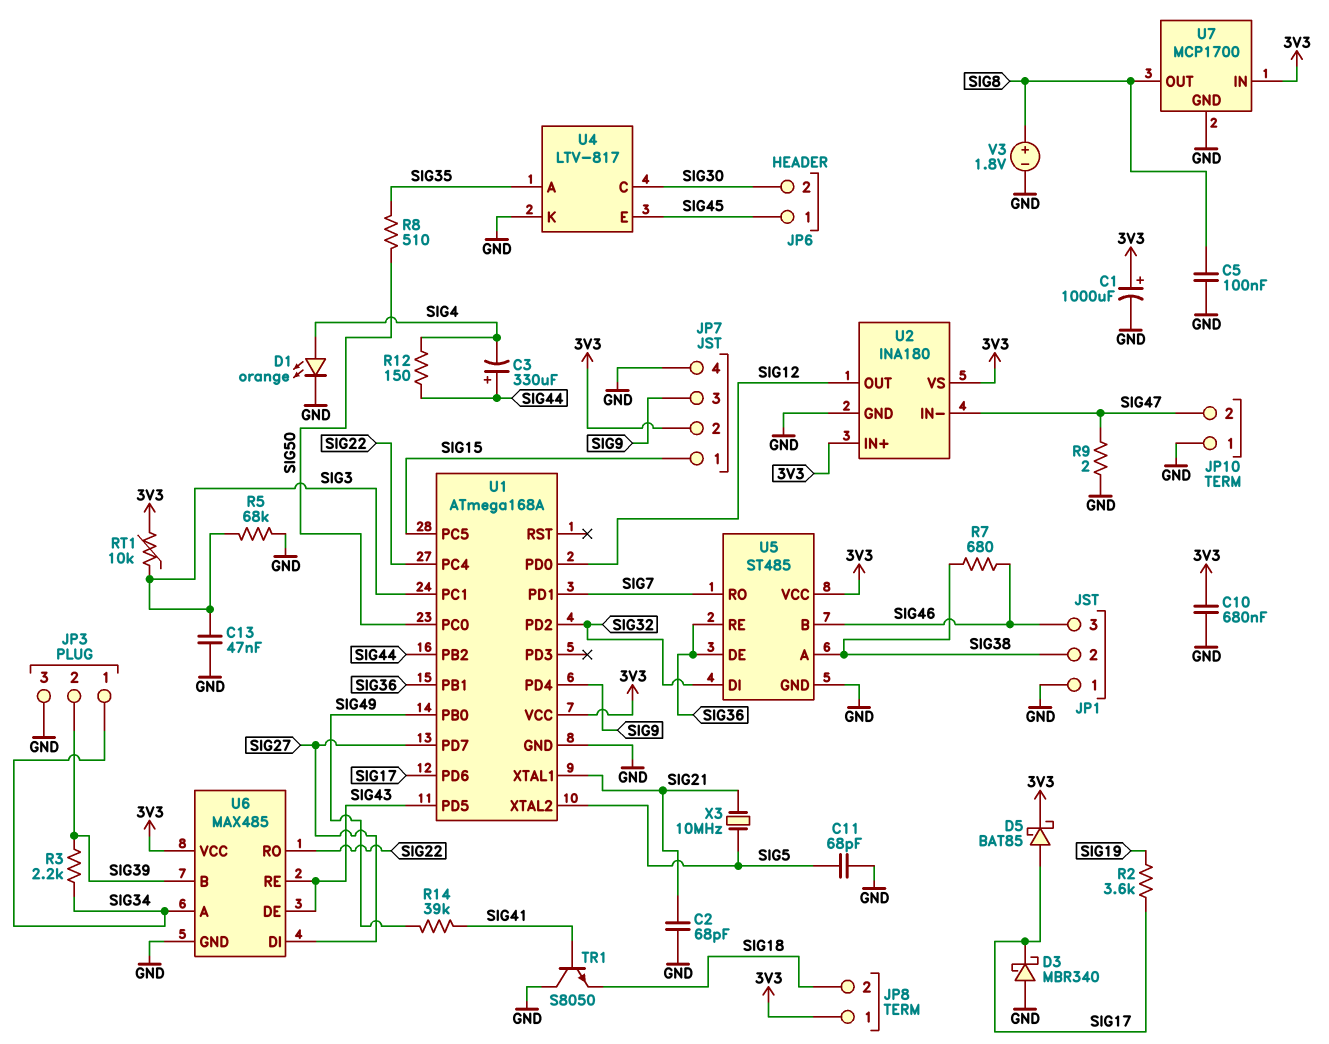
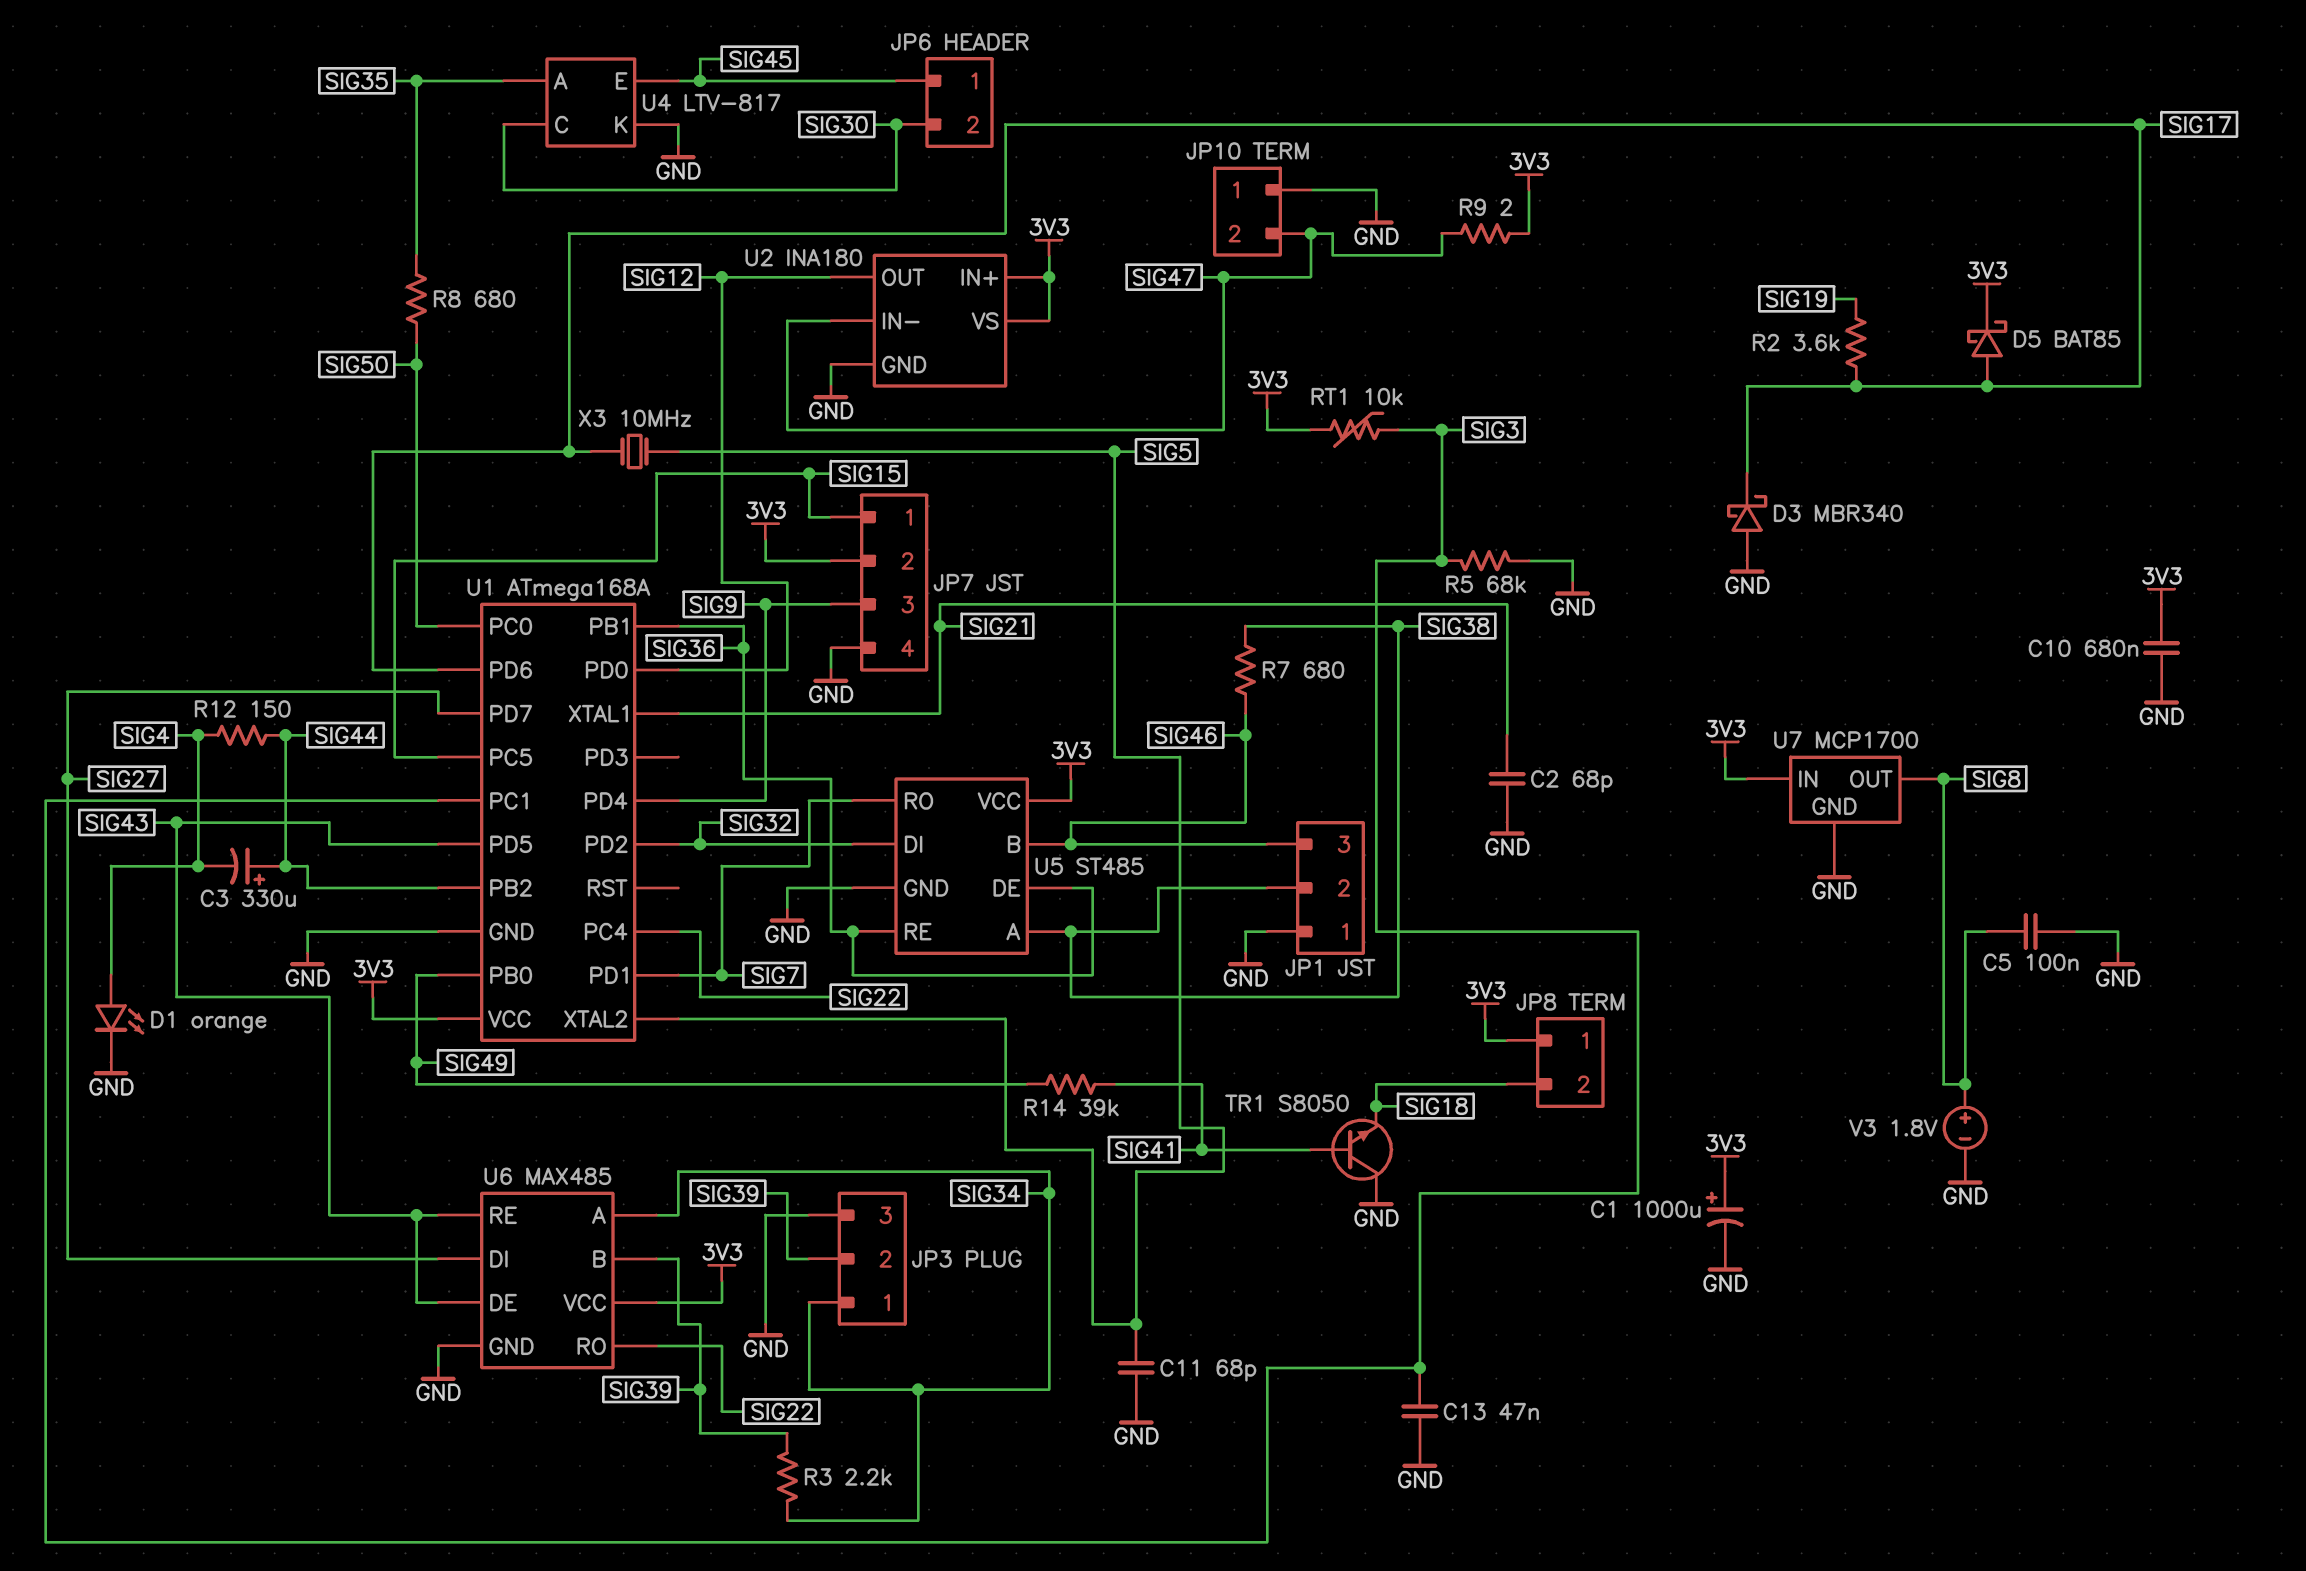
R8: 510 (SIG35, SIG50) -> 680 (SIG35, SIG50)
R9: 2 (GND, SIG47) -> 2 (3V3, SIG47)
X3: 10MHz (SIG5, SIG21) -> 10MHz (SIG5, SIG17)

